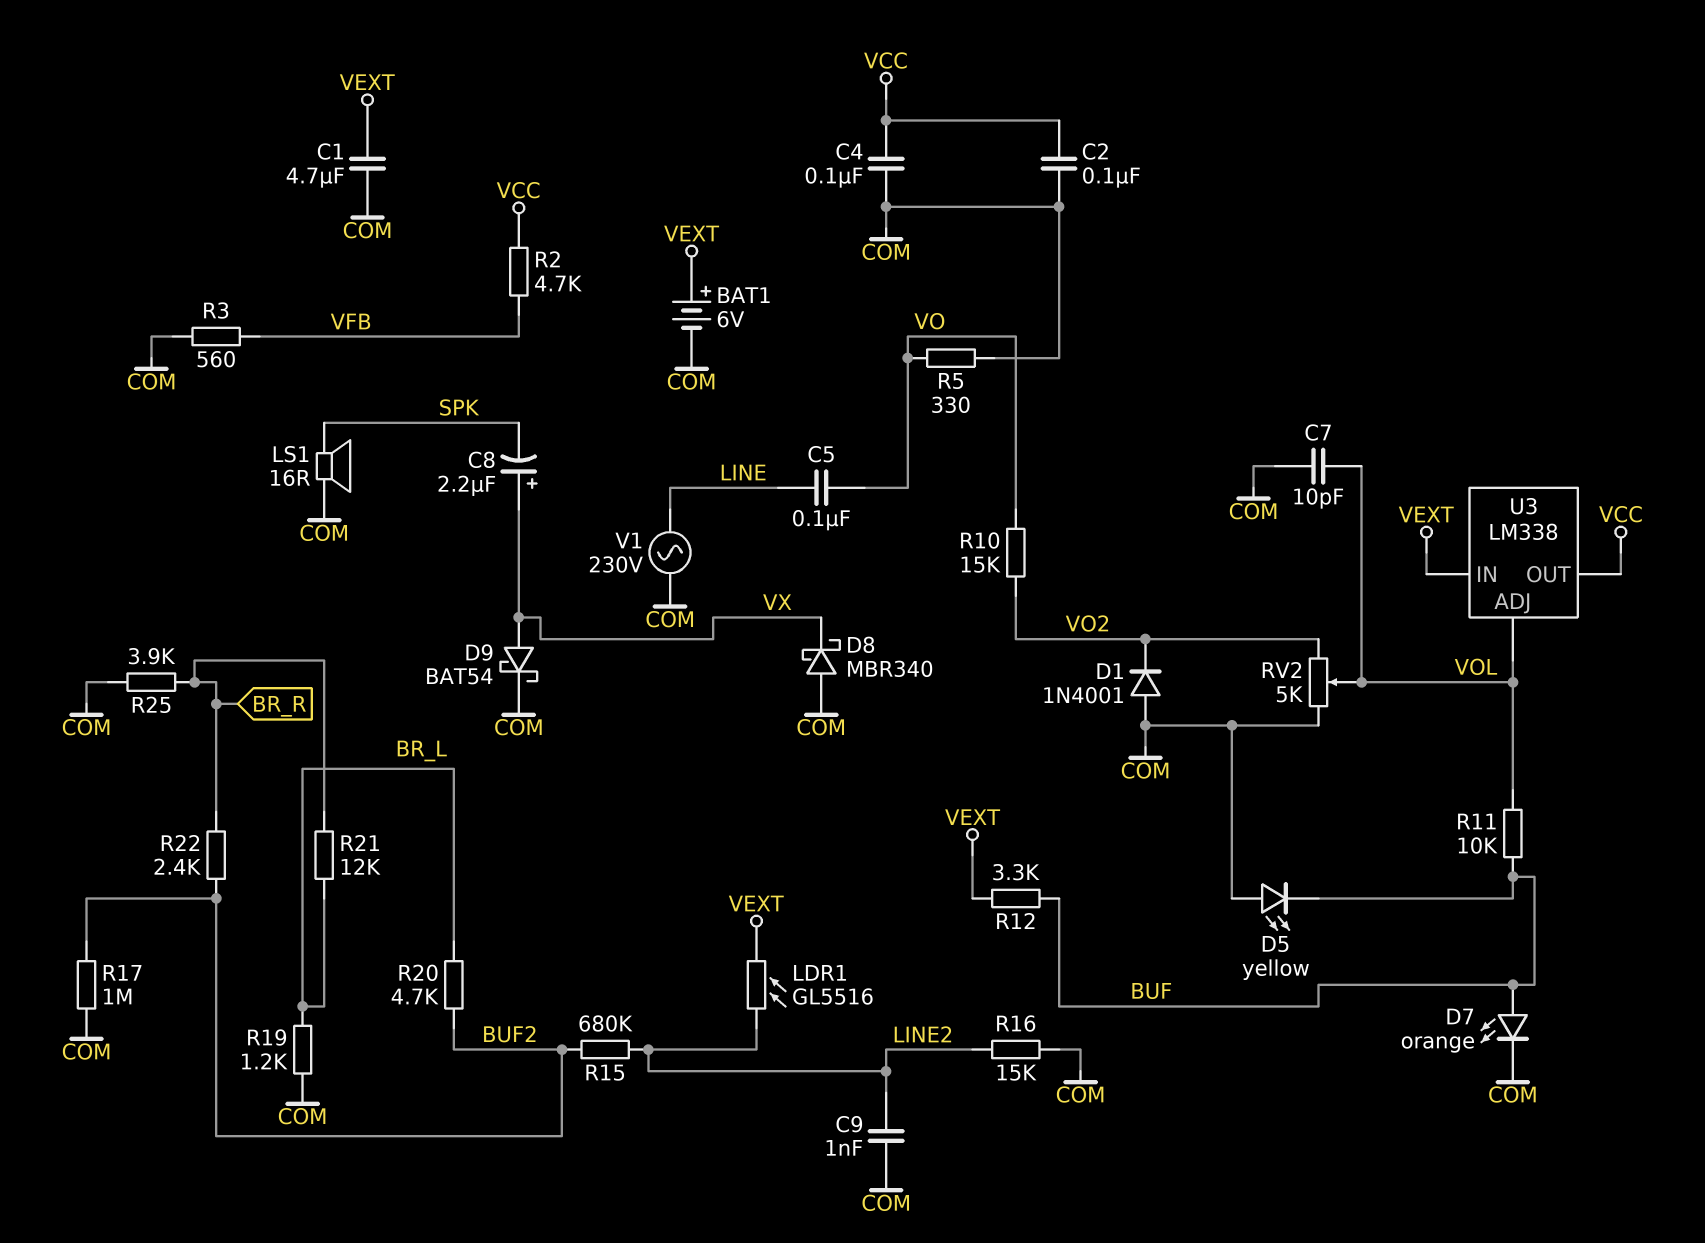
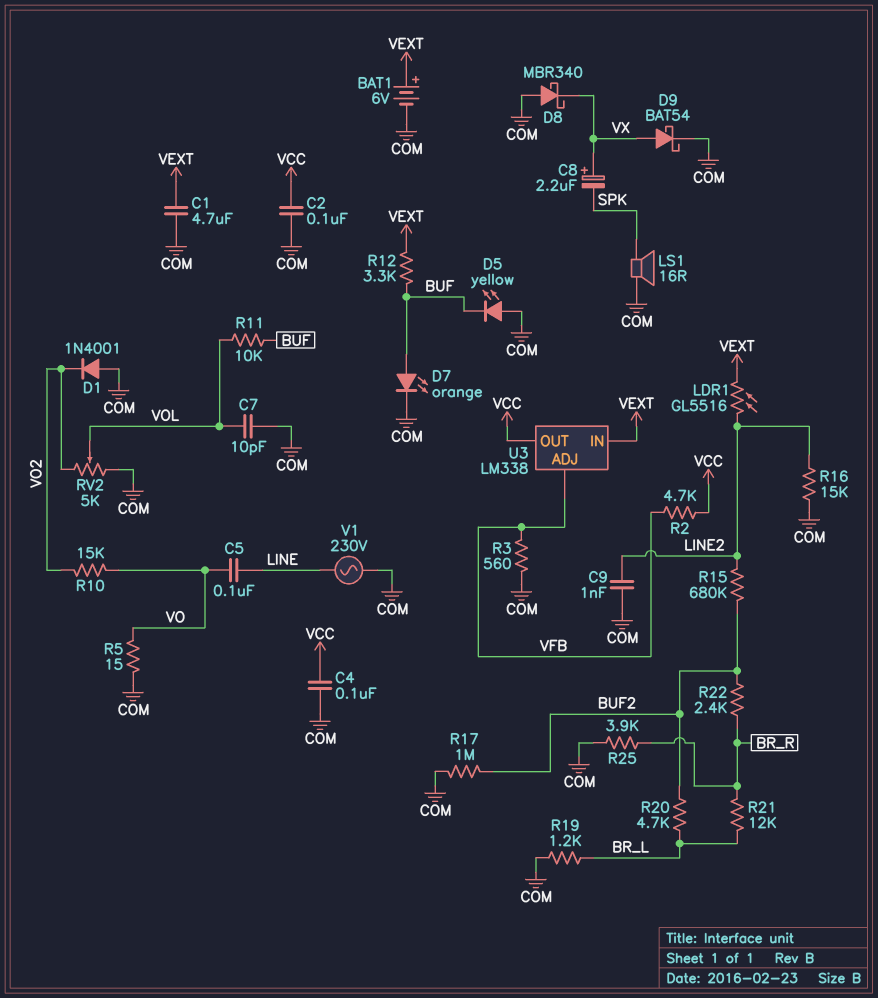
R5: 330 (COM, VO) -> 15 (COM, VO)
U3 pin ADJ: VOL -> VFB

